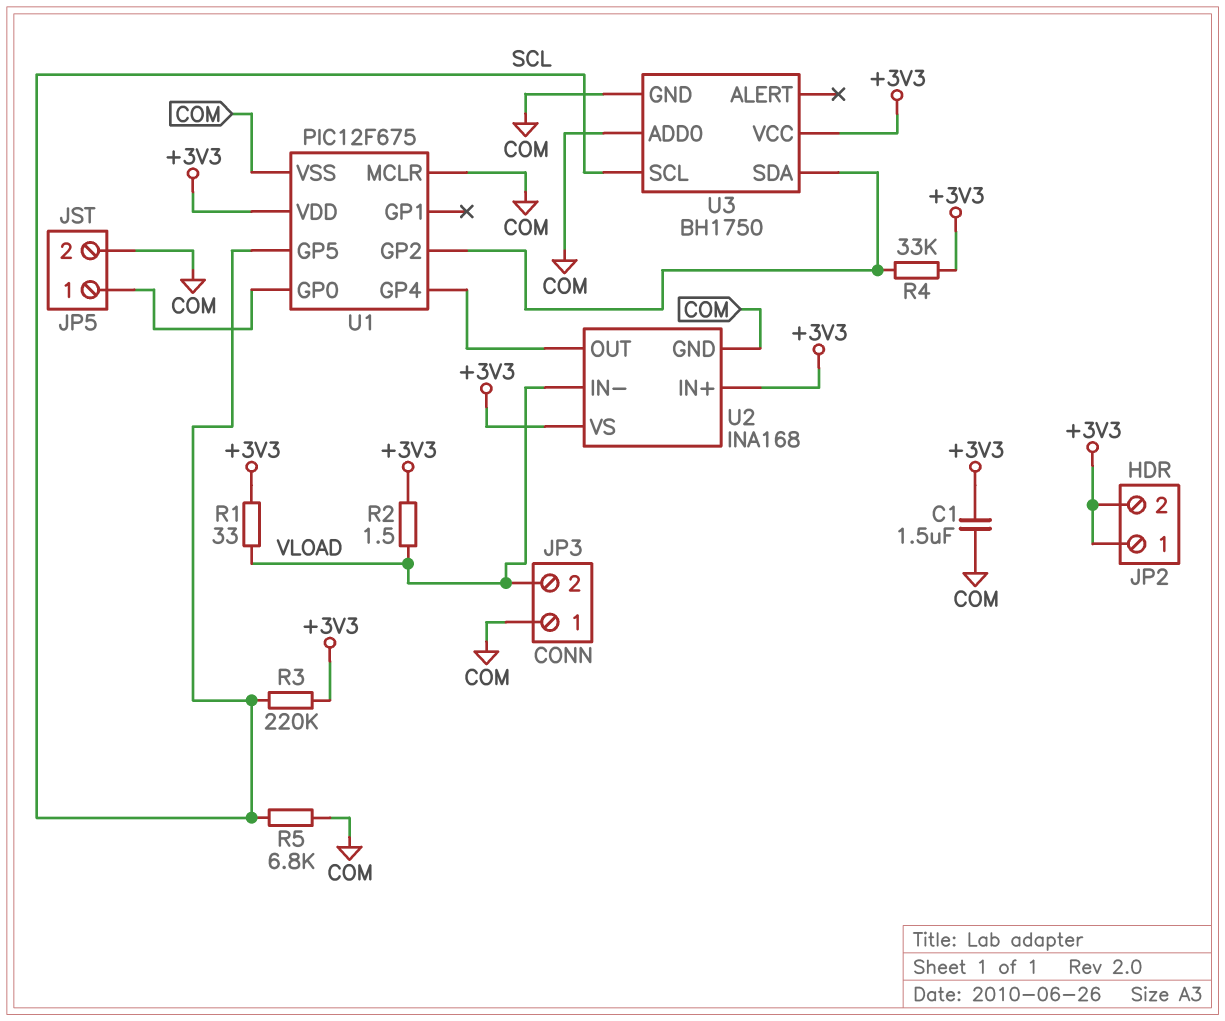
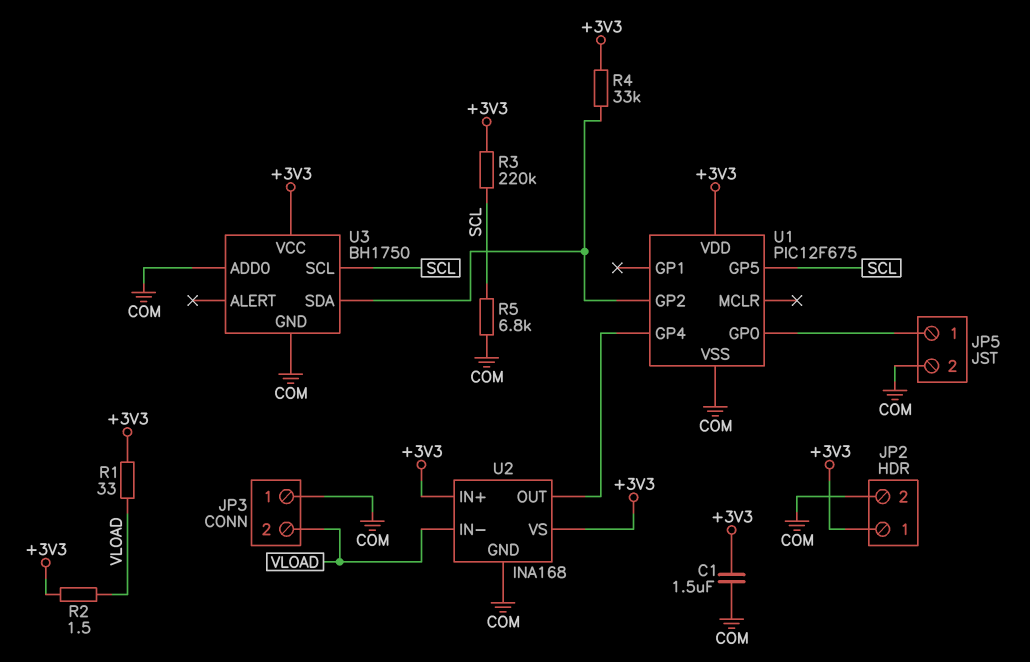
JP2 pin 2: +3V3 -> COM
U1 pin MCLR: COM -> none

